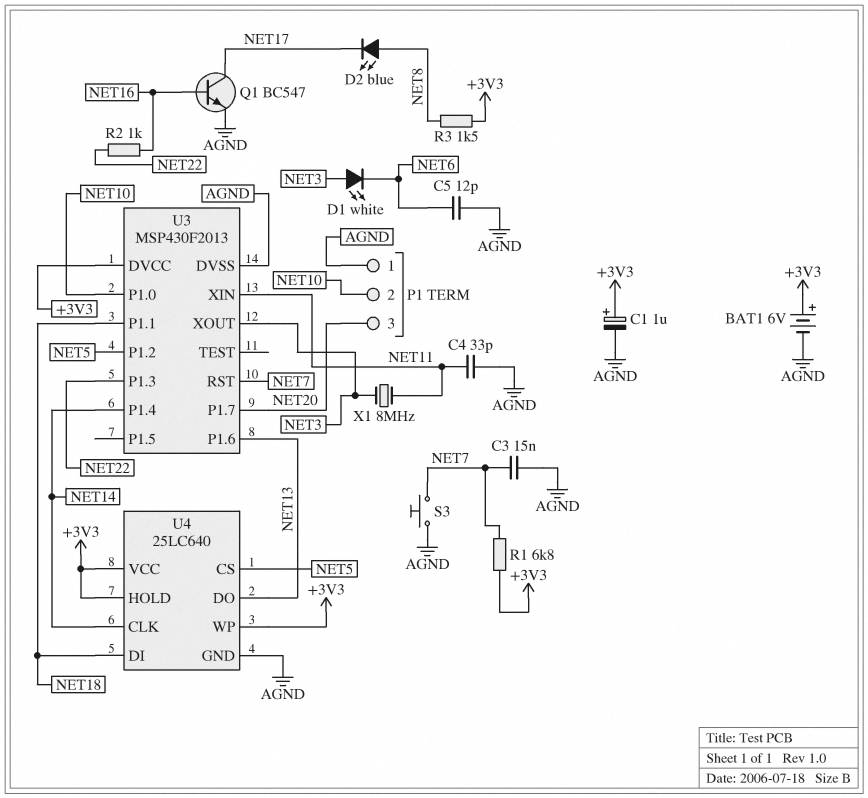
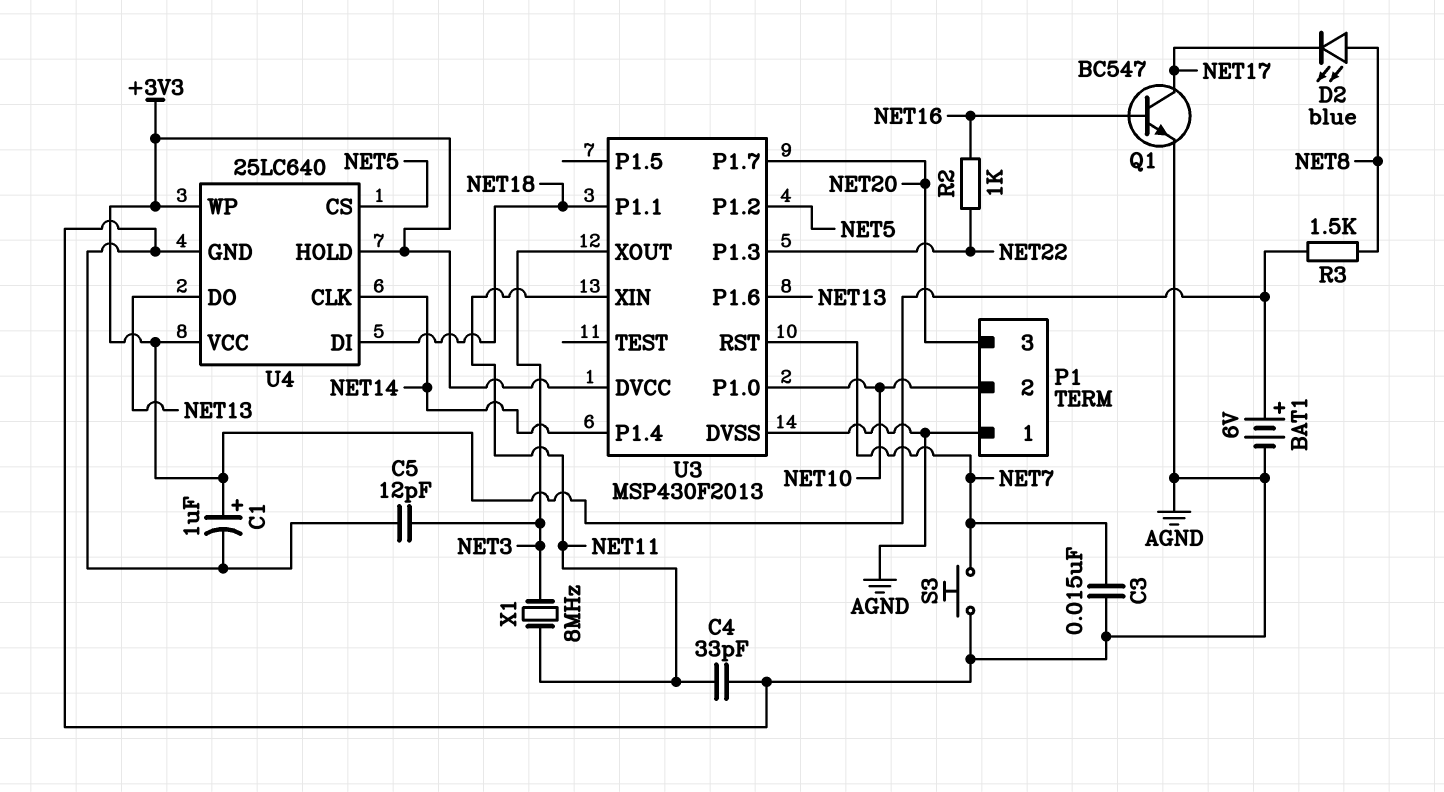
C5: 12pF (AGND, NET6) -> 12pF (AGND, NET3)
D1: LED white (A NET3, K NET6) -> none
R1: 6.8k (+3V3, NET7) -> none

